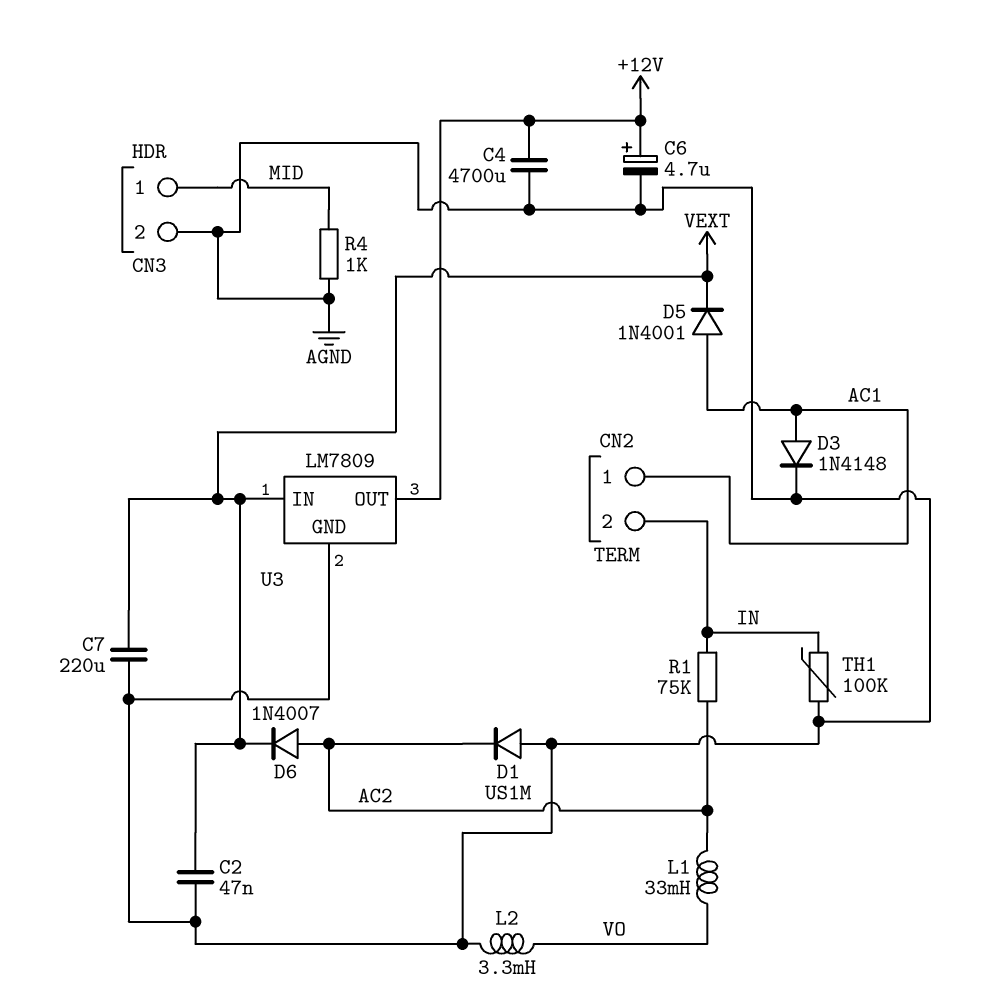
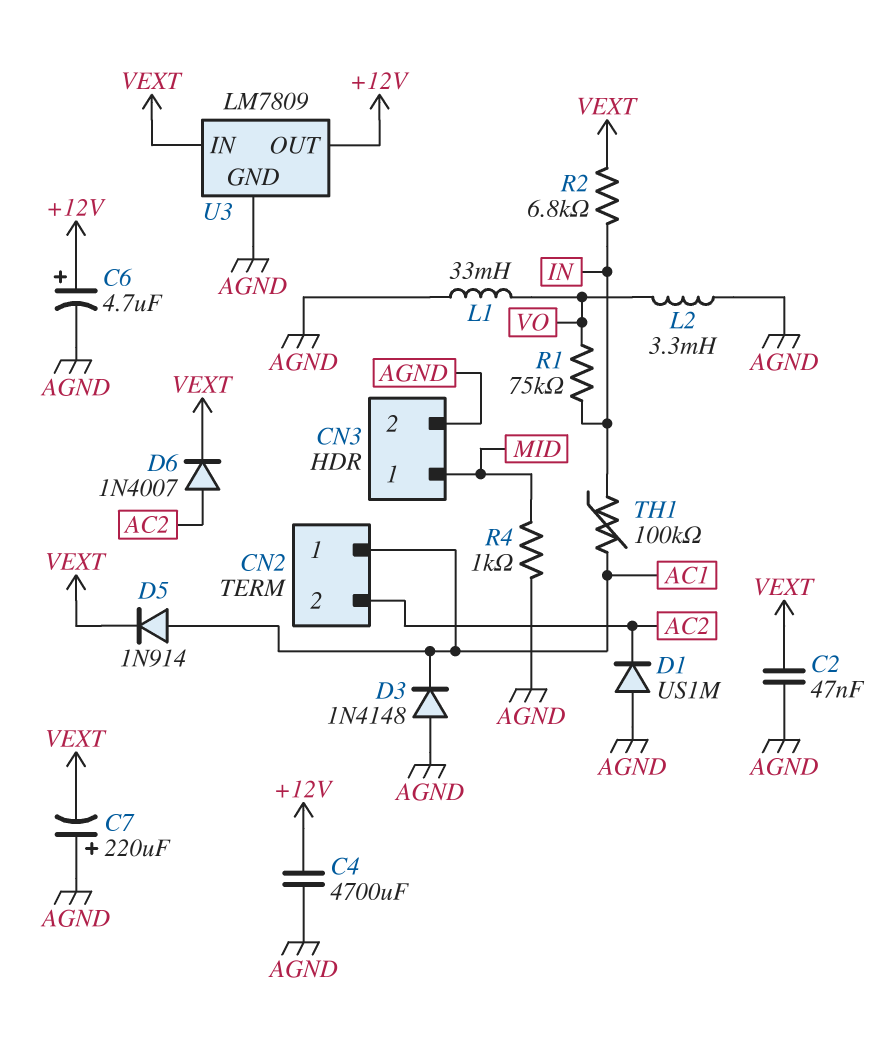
C7: 220uF (AGND, VEXT) -> 220uF (plus AGND, minus VEXT)
CN2 pin 2: IN -> AC2
D3: diode 1N4148 (A AC1, K AGND) -> diode 1N4148 (A AGND, K AC1)
D5: diode 1N4001 (A AC1, K VEXT) -> diode 1N914 (A AC1, K VEXT)
L1: 33mH (AC2, VO) -> 33mH (AGND, VO)
R1: 75k (AC2, IN) -> 75k (IN, VO)
R2: none -> 6.8k (IN, VEXT)
TH1: 100k (AGND, IN) -> 100k (AC1, IN)

